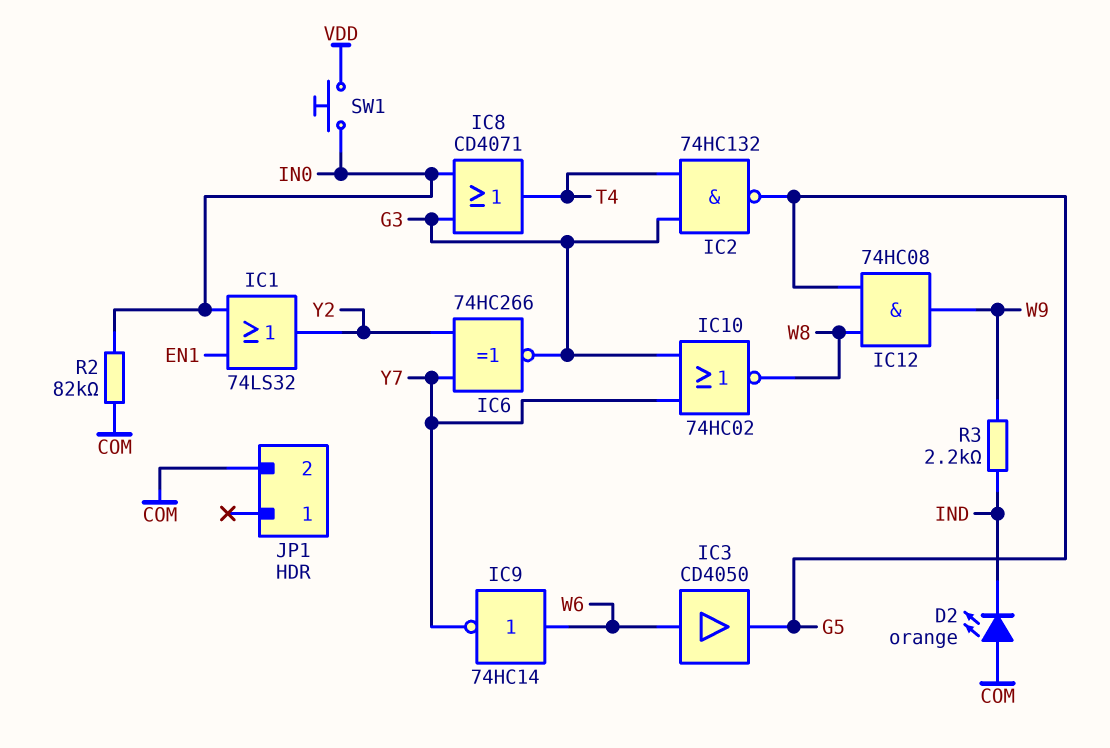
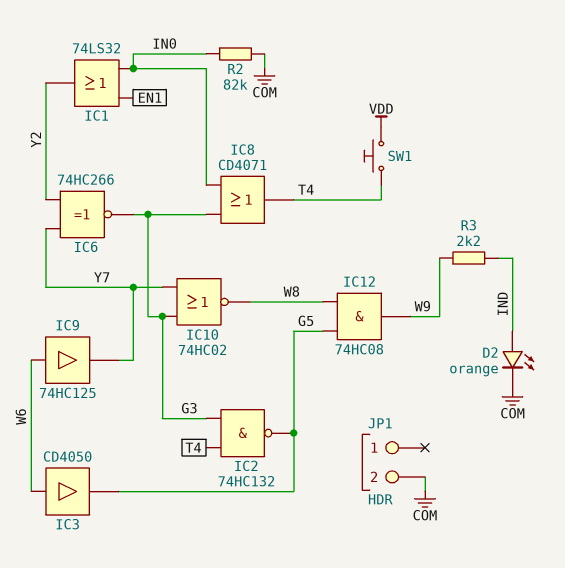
D2: LED orange (A COM, K IND) -> LED orange (A IND, K COM)
IC9: NOT 74HC14 (in W6, out Y7) -> buffer 74HC125 (in W6, out Y7)
SW1: button (IN0, VDD) -> button (T4, VDD)

